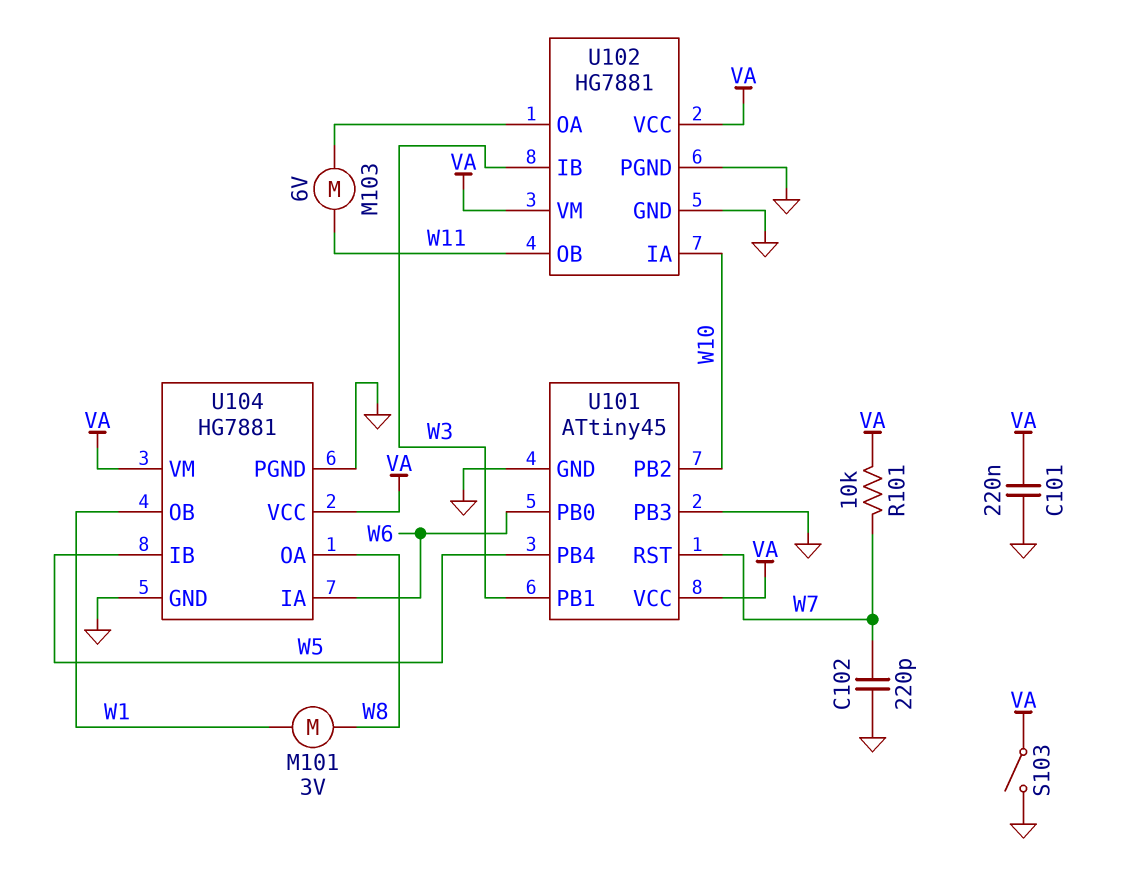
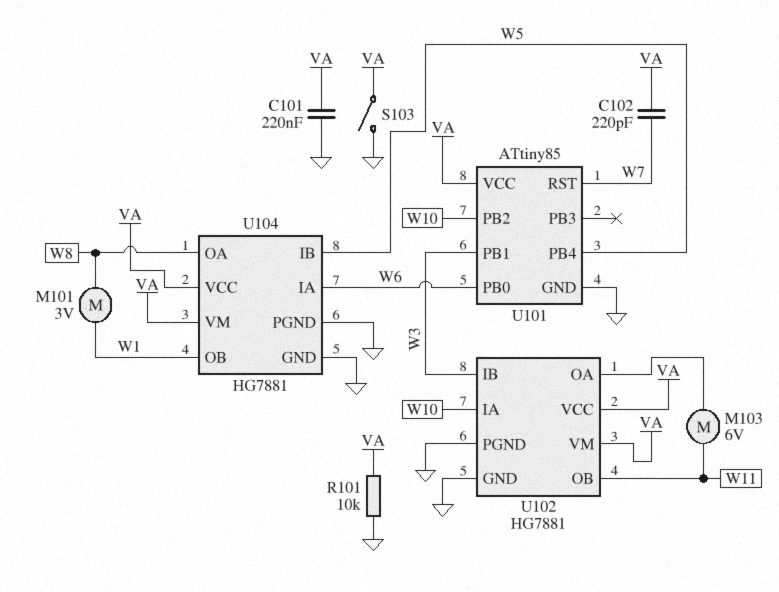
C102: 220pF (GND, W7) -> 220pF (VA, W7)
R101: 10k (VA, W7) -> 10k (GND, VA)
U101: ATtiny45 -> ATtiny85
U101 pin PB3: GND -> none

